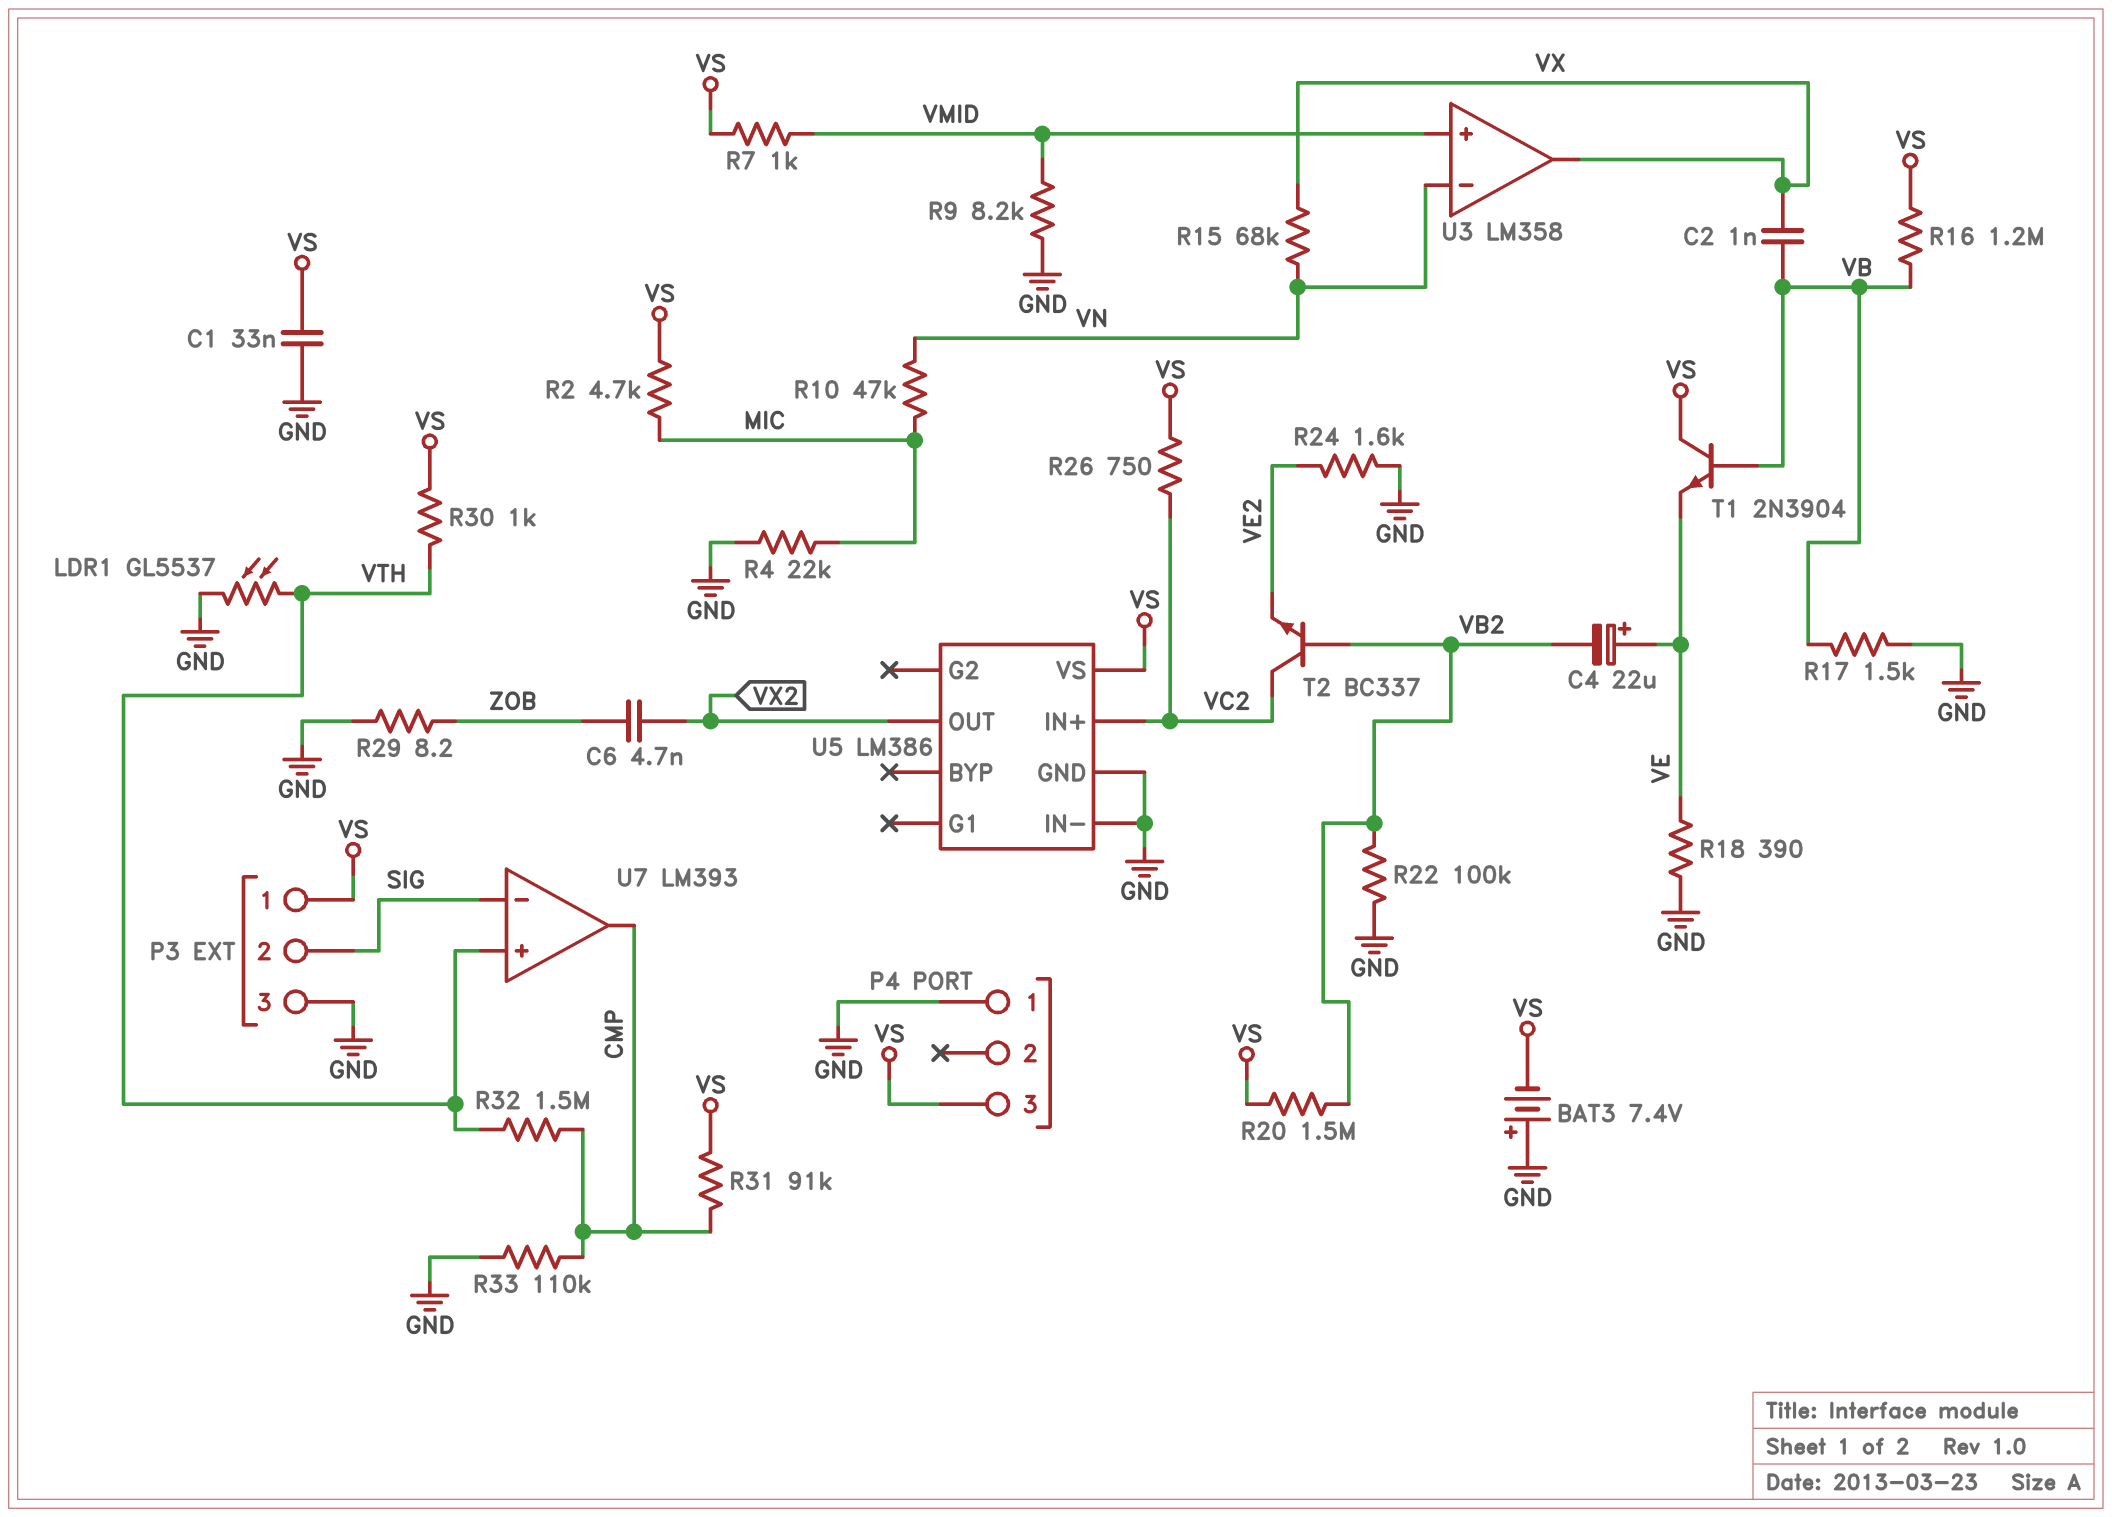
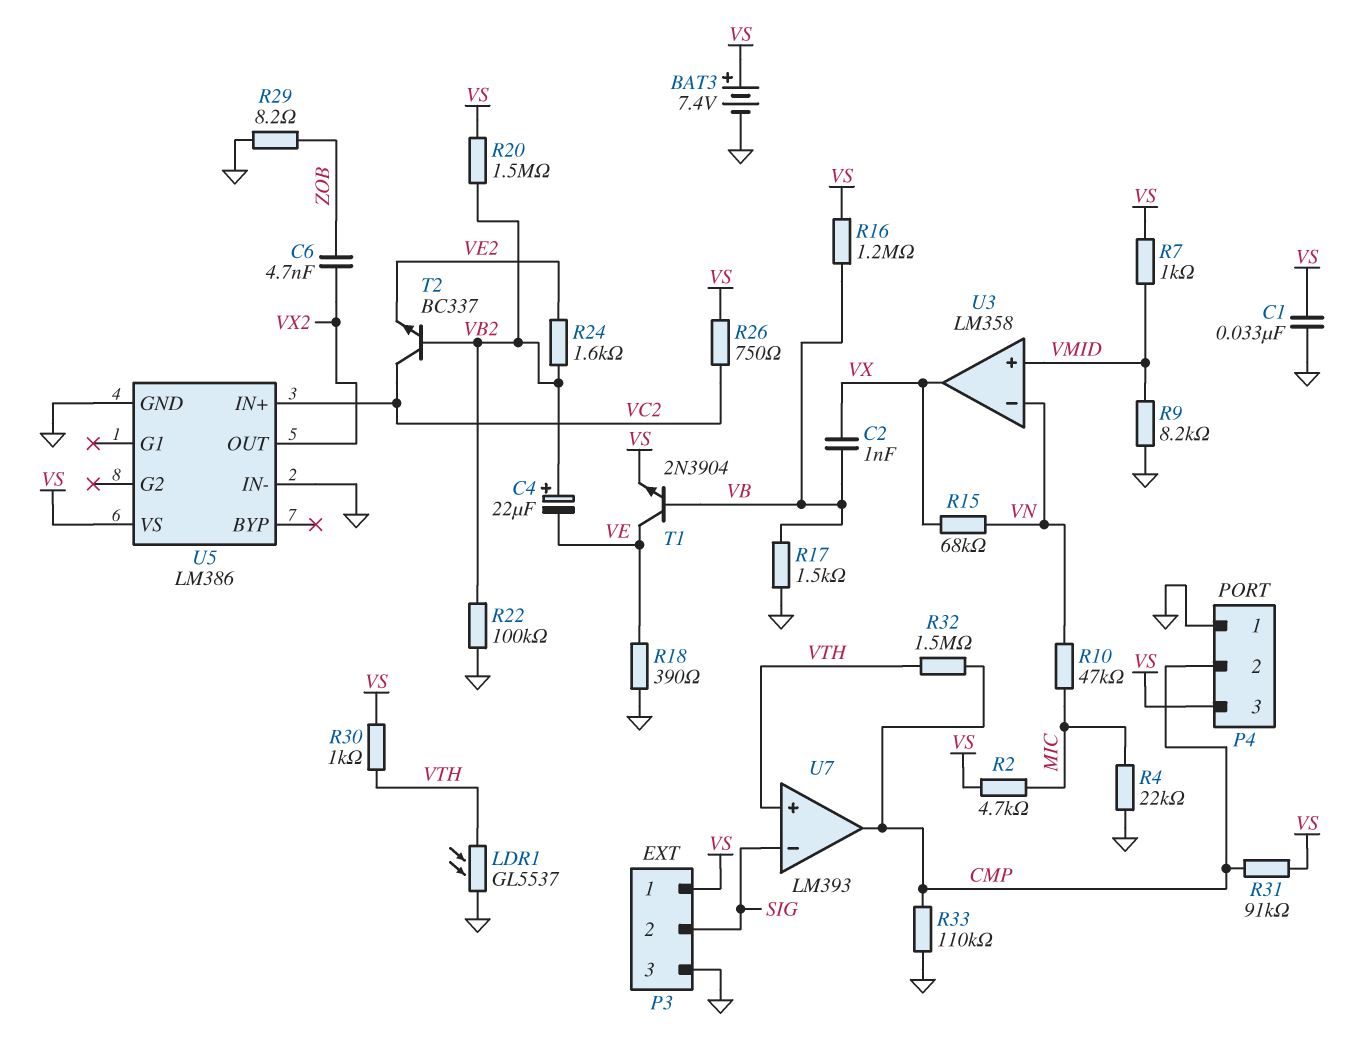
BAT3: 7.4V (plus GND, minus VS) -> 7.4V (plus VS, minus GND)
C4: 22uF (plus VE, minus VB2) -> 22uF (plus VB2, minus VE)
P4 pin 2: none -> CMP
R24: 1.6k (GND, VE2) -> 1.6k (VB2, VE2)
T1: NPN 2N3904 (B VB, C VS, E VE) -> NPN 2N3904 (B VB, C VE, E VS)

